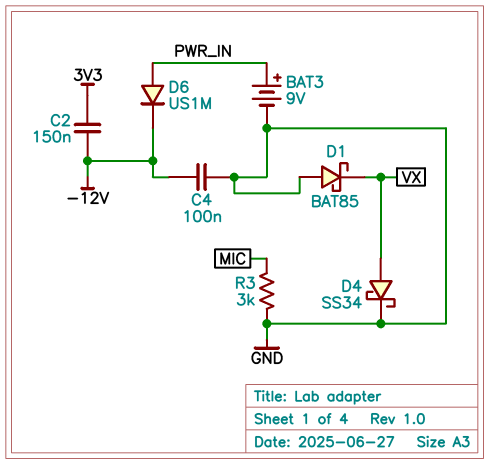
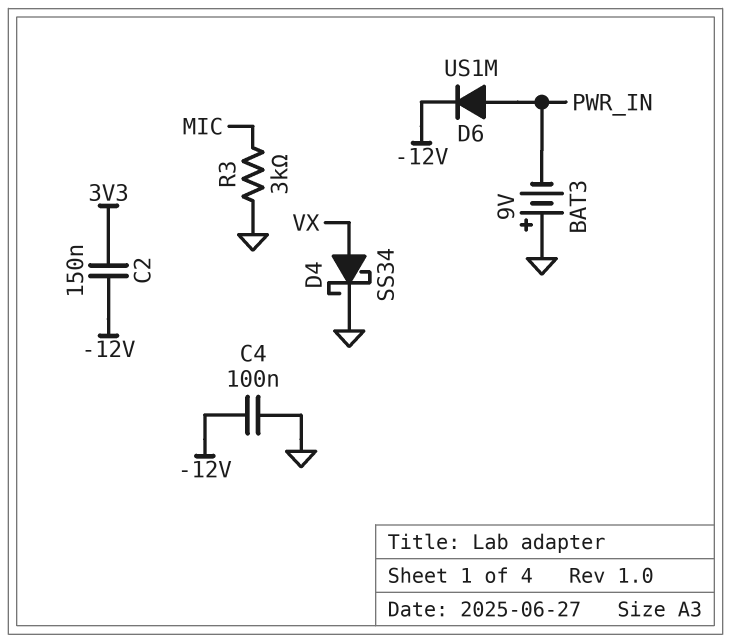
BAT3: 9V (plus PWR_IN, minus GND) -> 9V (plus GND, minus PWR_IN)
D1: schottky BAT85 (A GND, K VX) -> none

